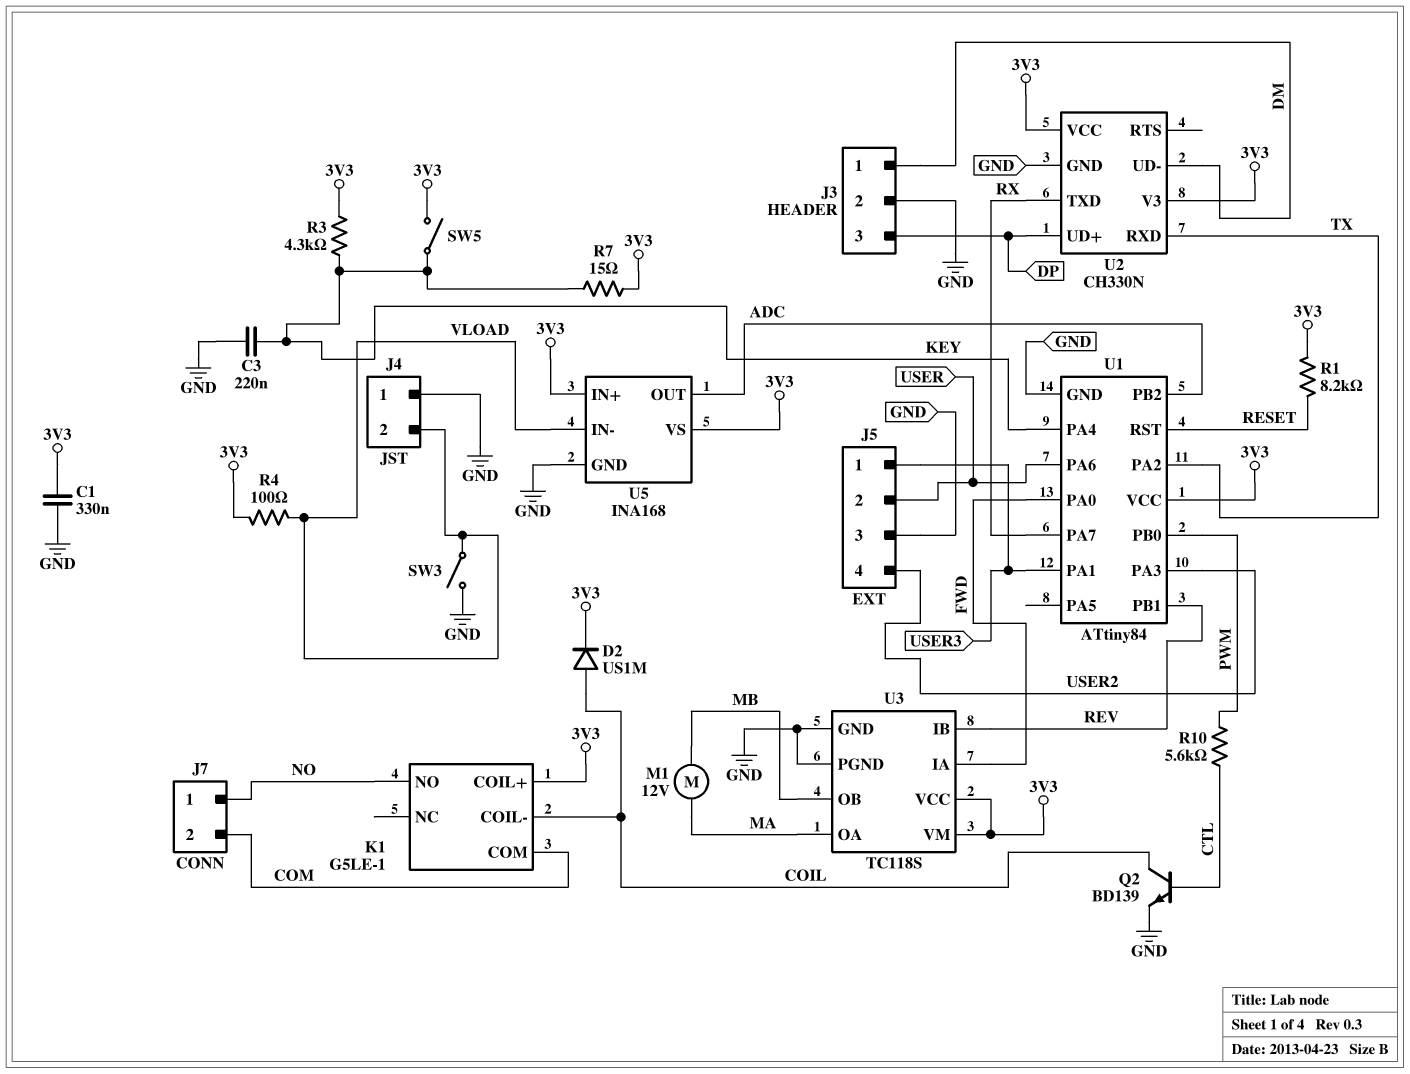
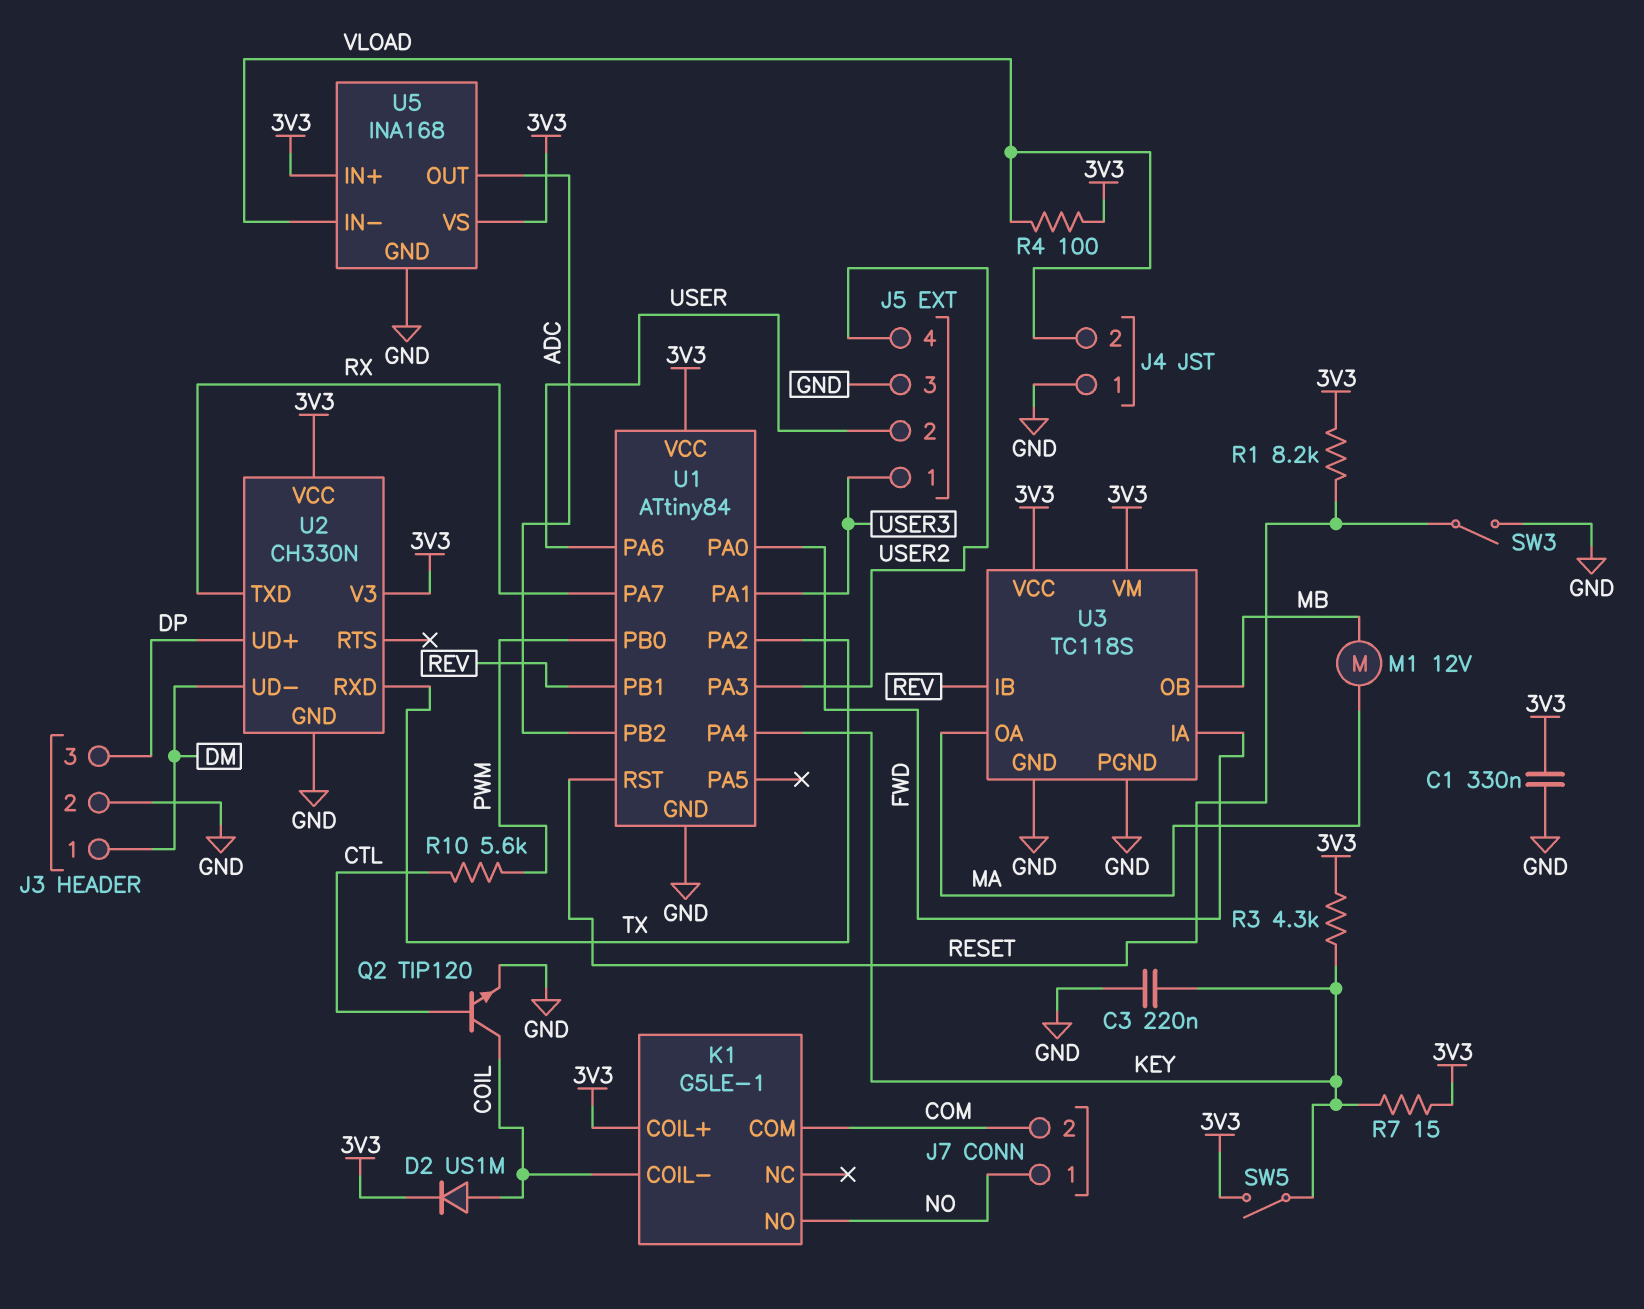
Q2: NPN BD139 (B CTL, C COIL, E GND) -> NPN TIP120 (B CTL, C COIL, E GND)
SW3: switch (GND, VLOAD) -> switch (GND, RESET)

